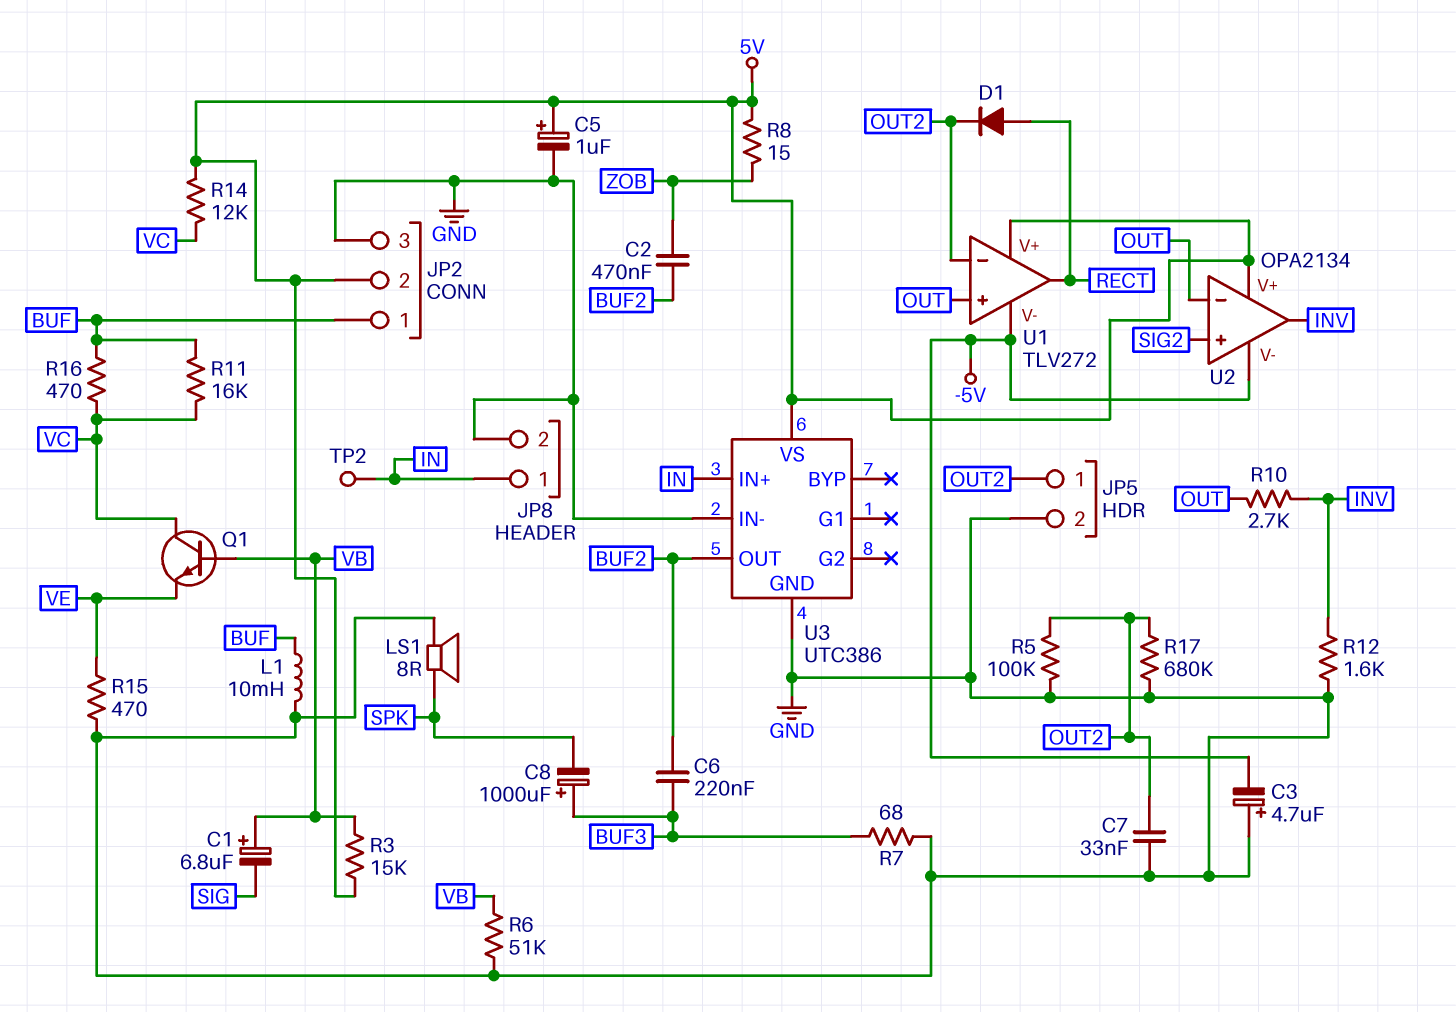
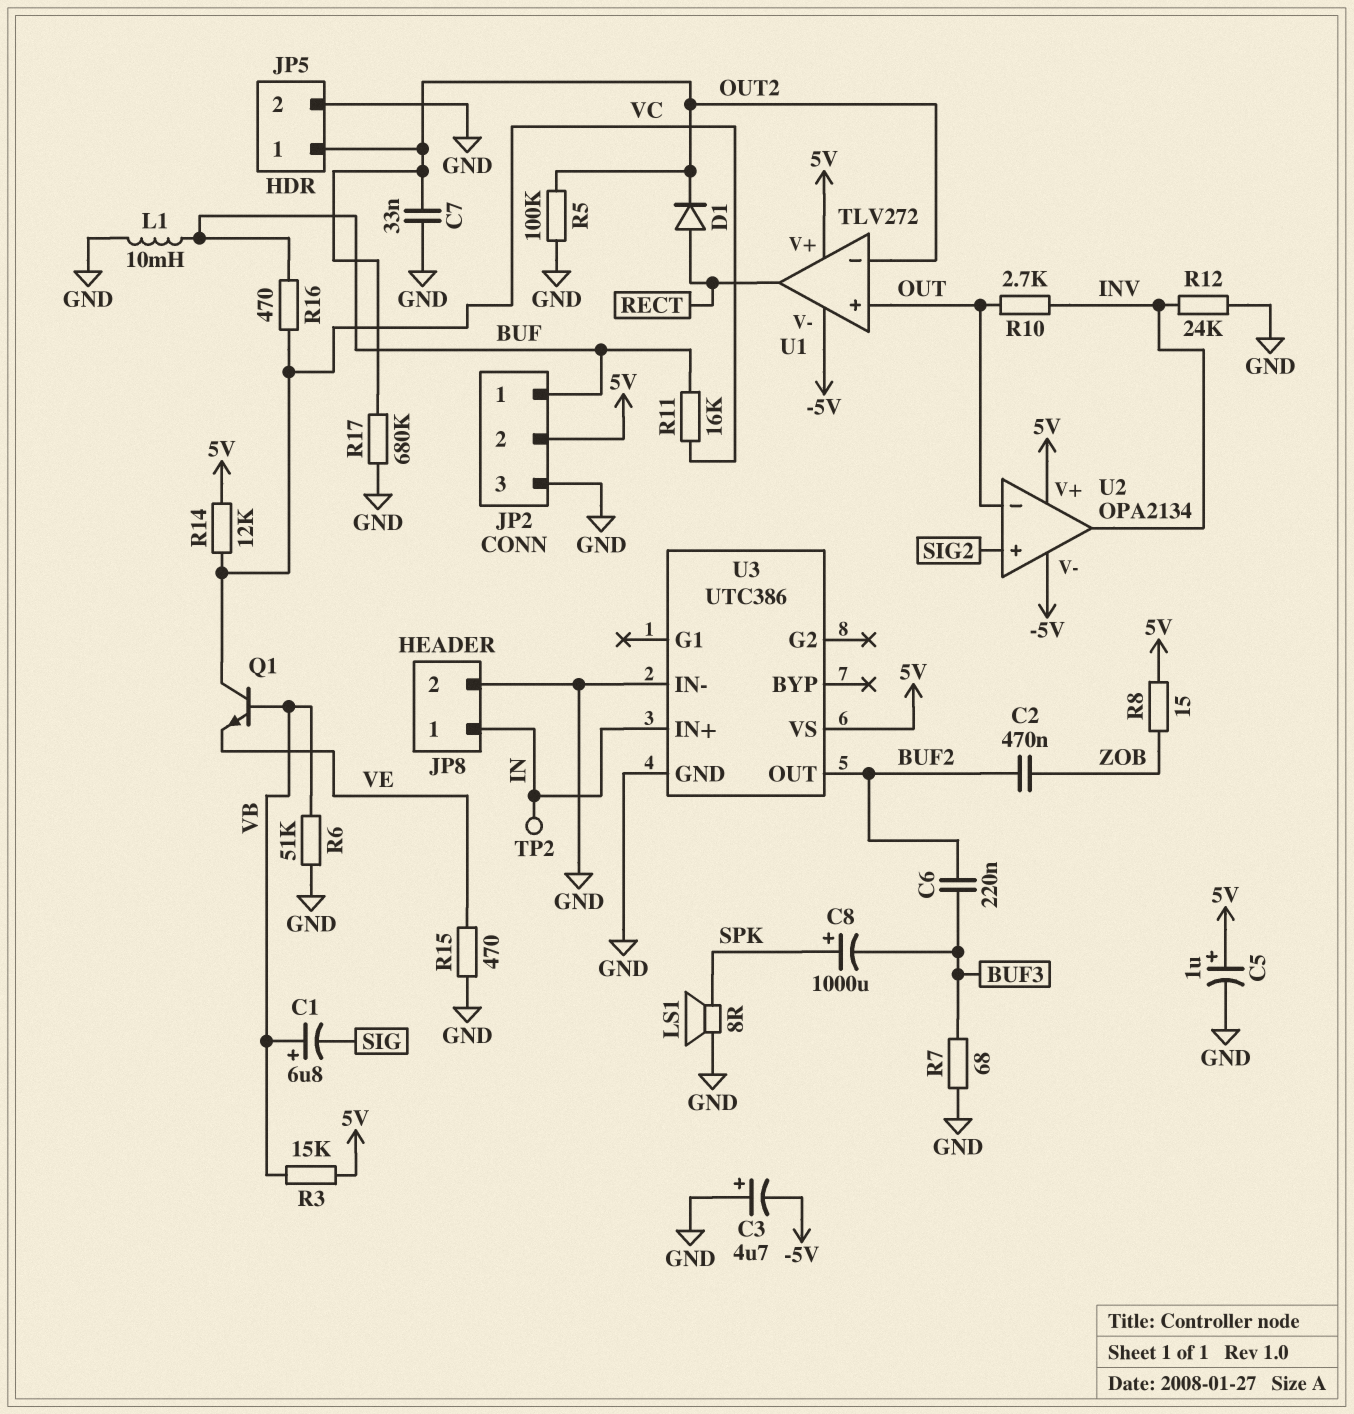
C8: 1000uF (plus BUF3, minus SPK) -> 1000uF (plus SPK, minus BUF3)
R12: 1.6k (GND, INV) -> 24k (GND, INV)

